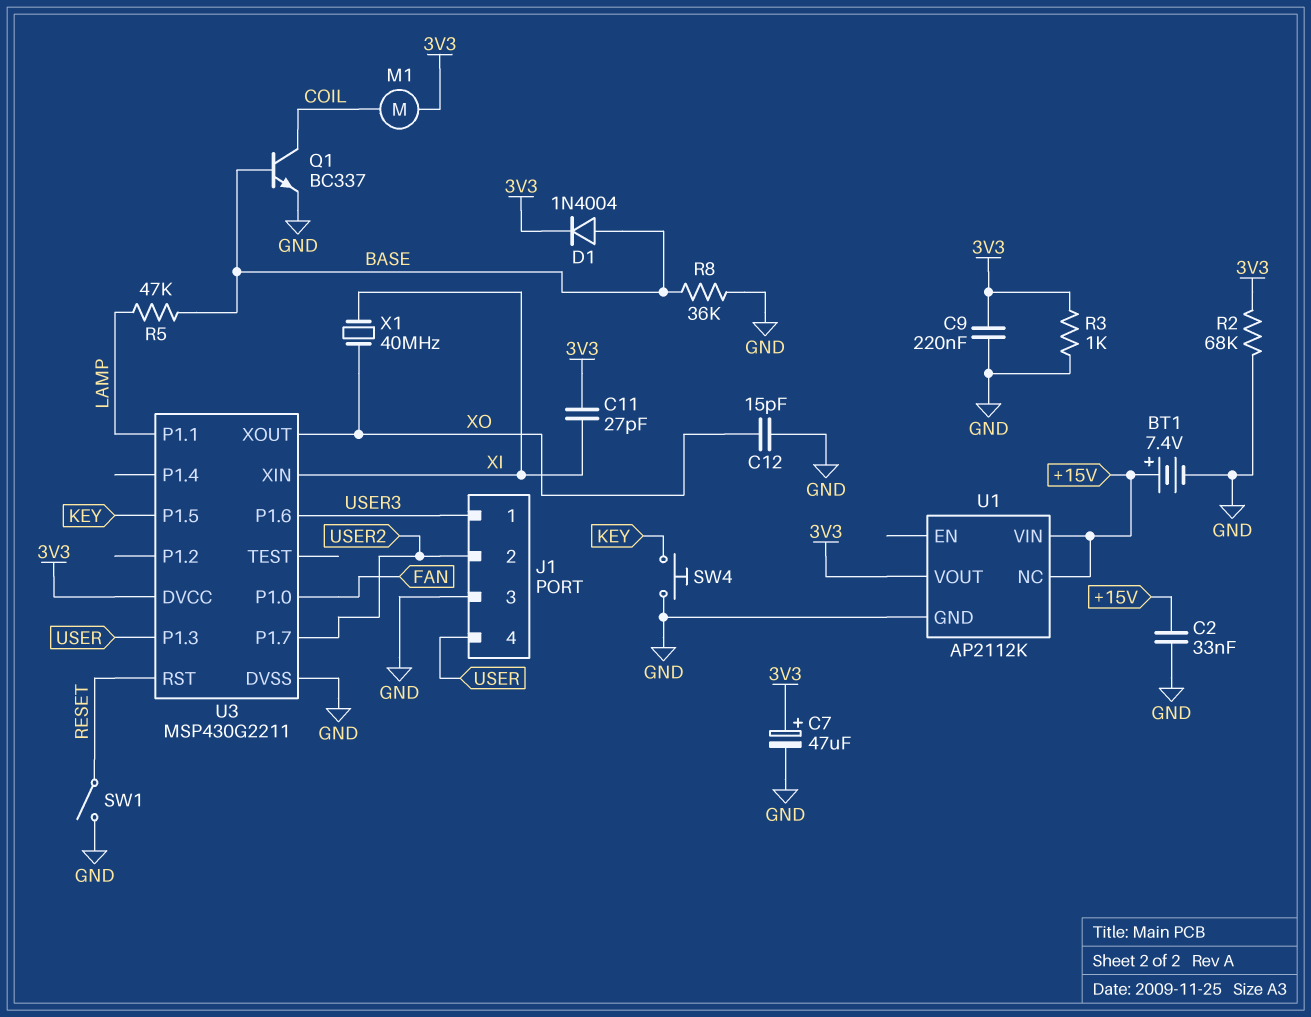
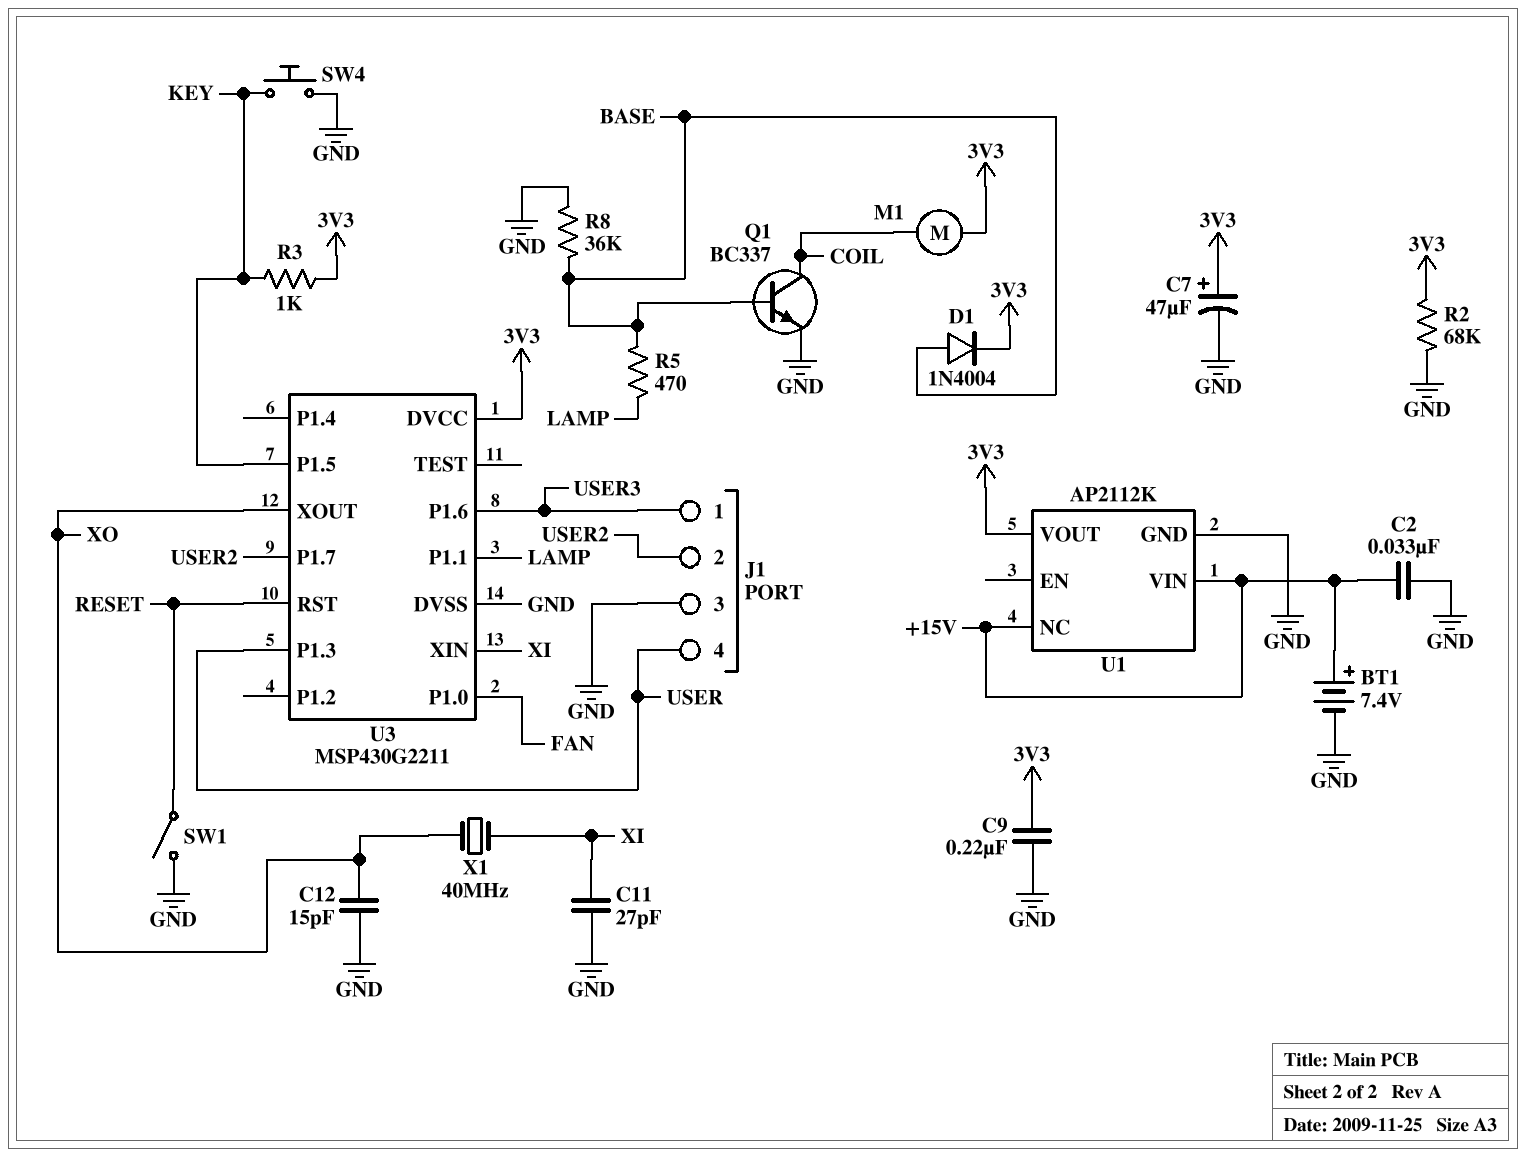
C11: 27pF (3V3, XI) -> 27pF (GND, XI)
R3: 1k (3V3, GND) -> 1k (3V3, KEY)
R5: 47k (BASE, LAMP) -> 470 (BASE, LAMP)

